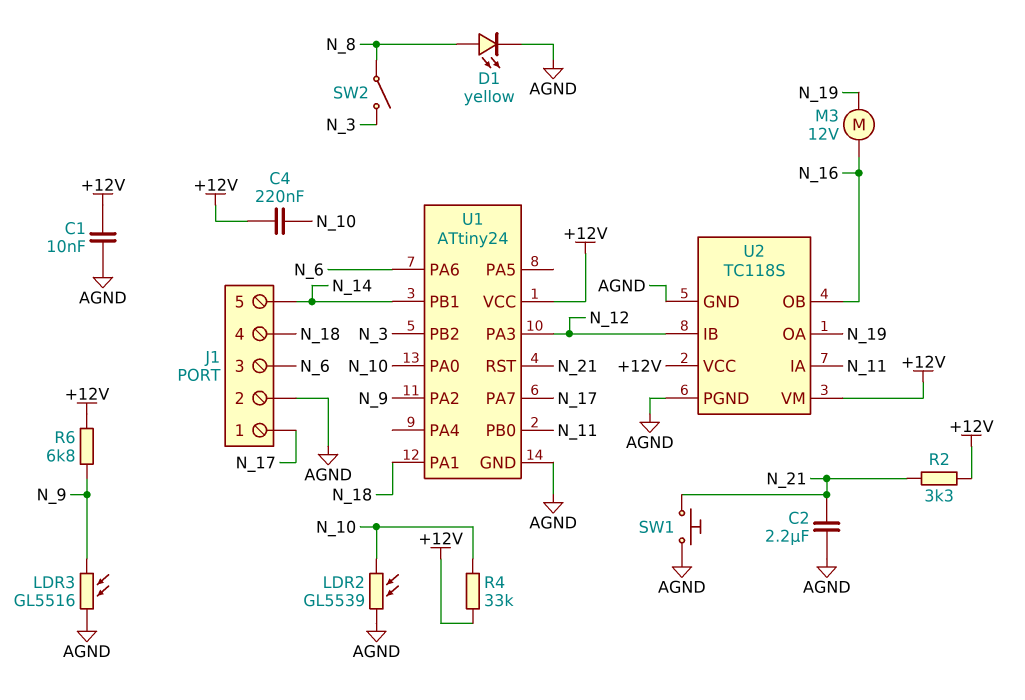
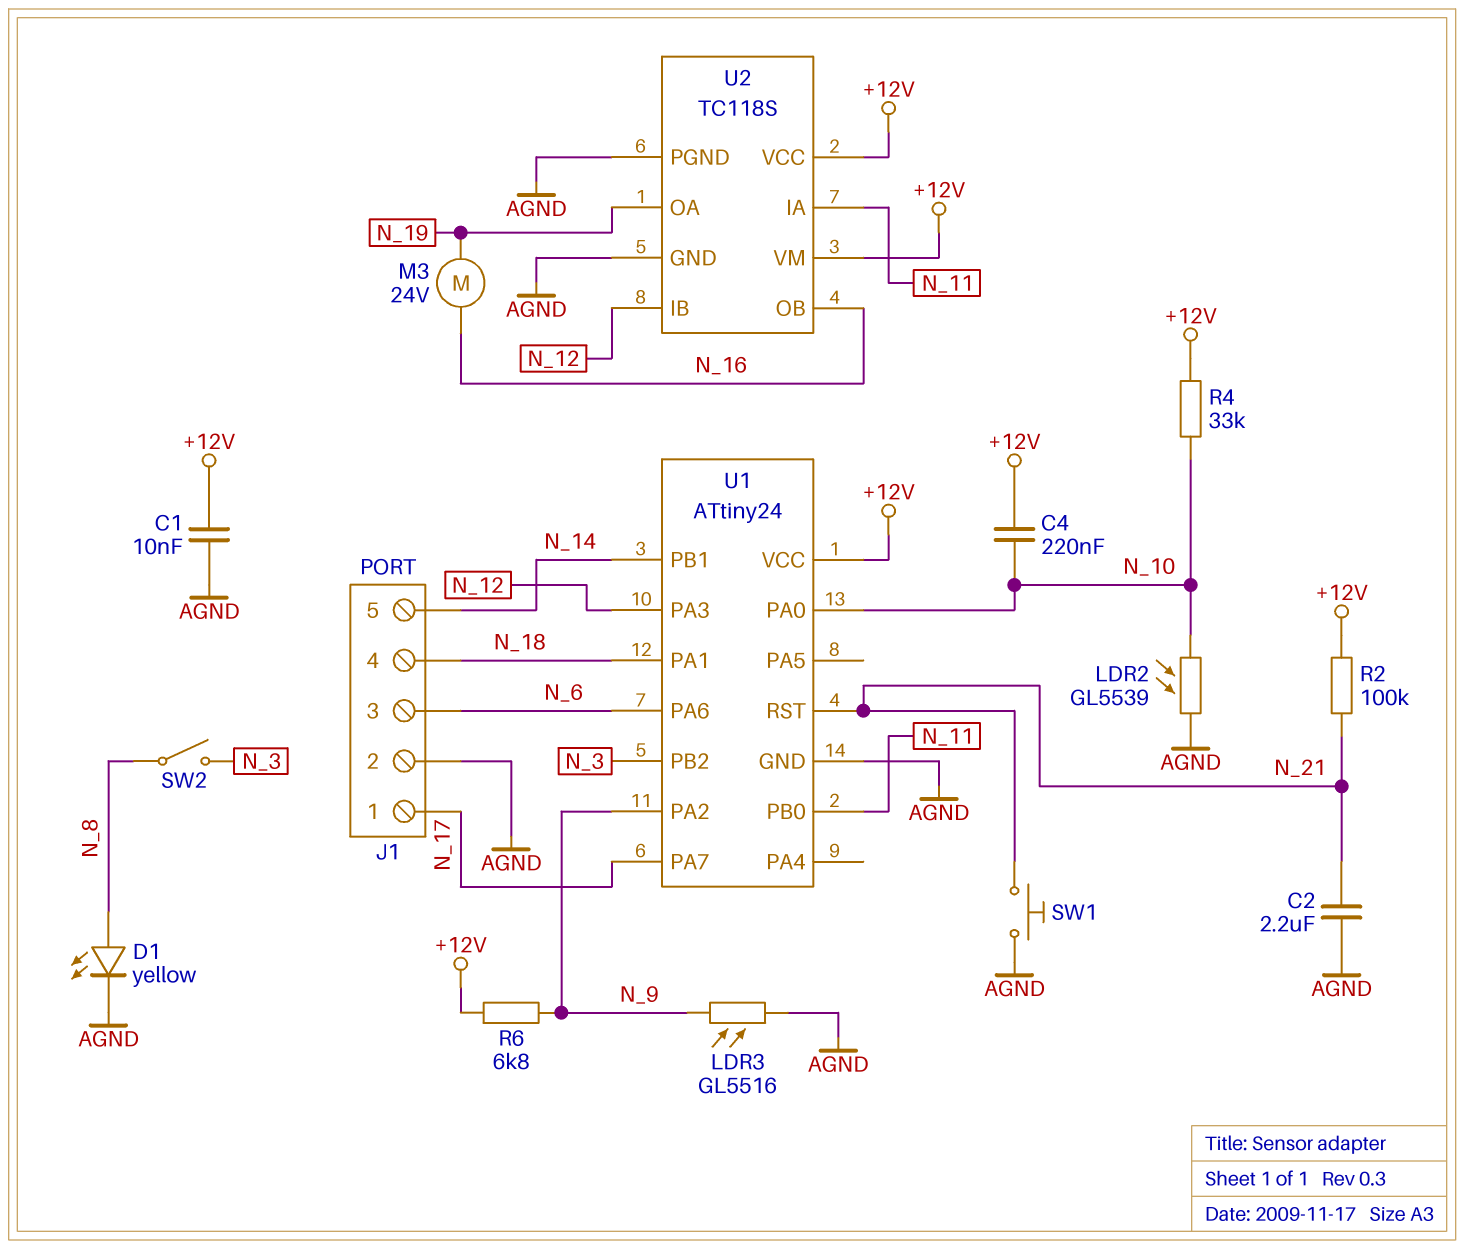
M3: motor 12V (N_16, N_19) -> motor 24V (N_16, N_19)
R2: 3.3k (+12V, N_21) -> 100k (+12V, N_21)

